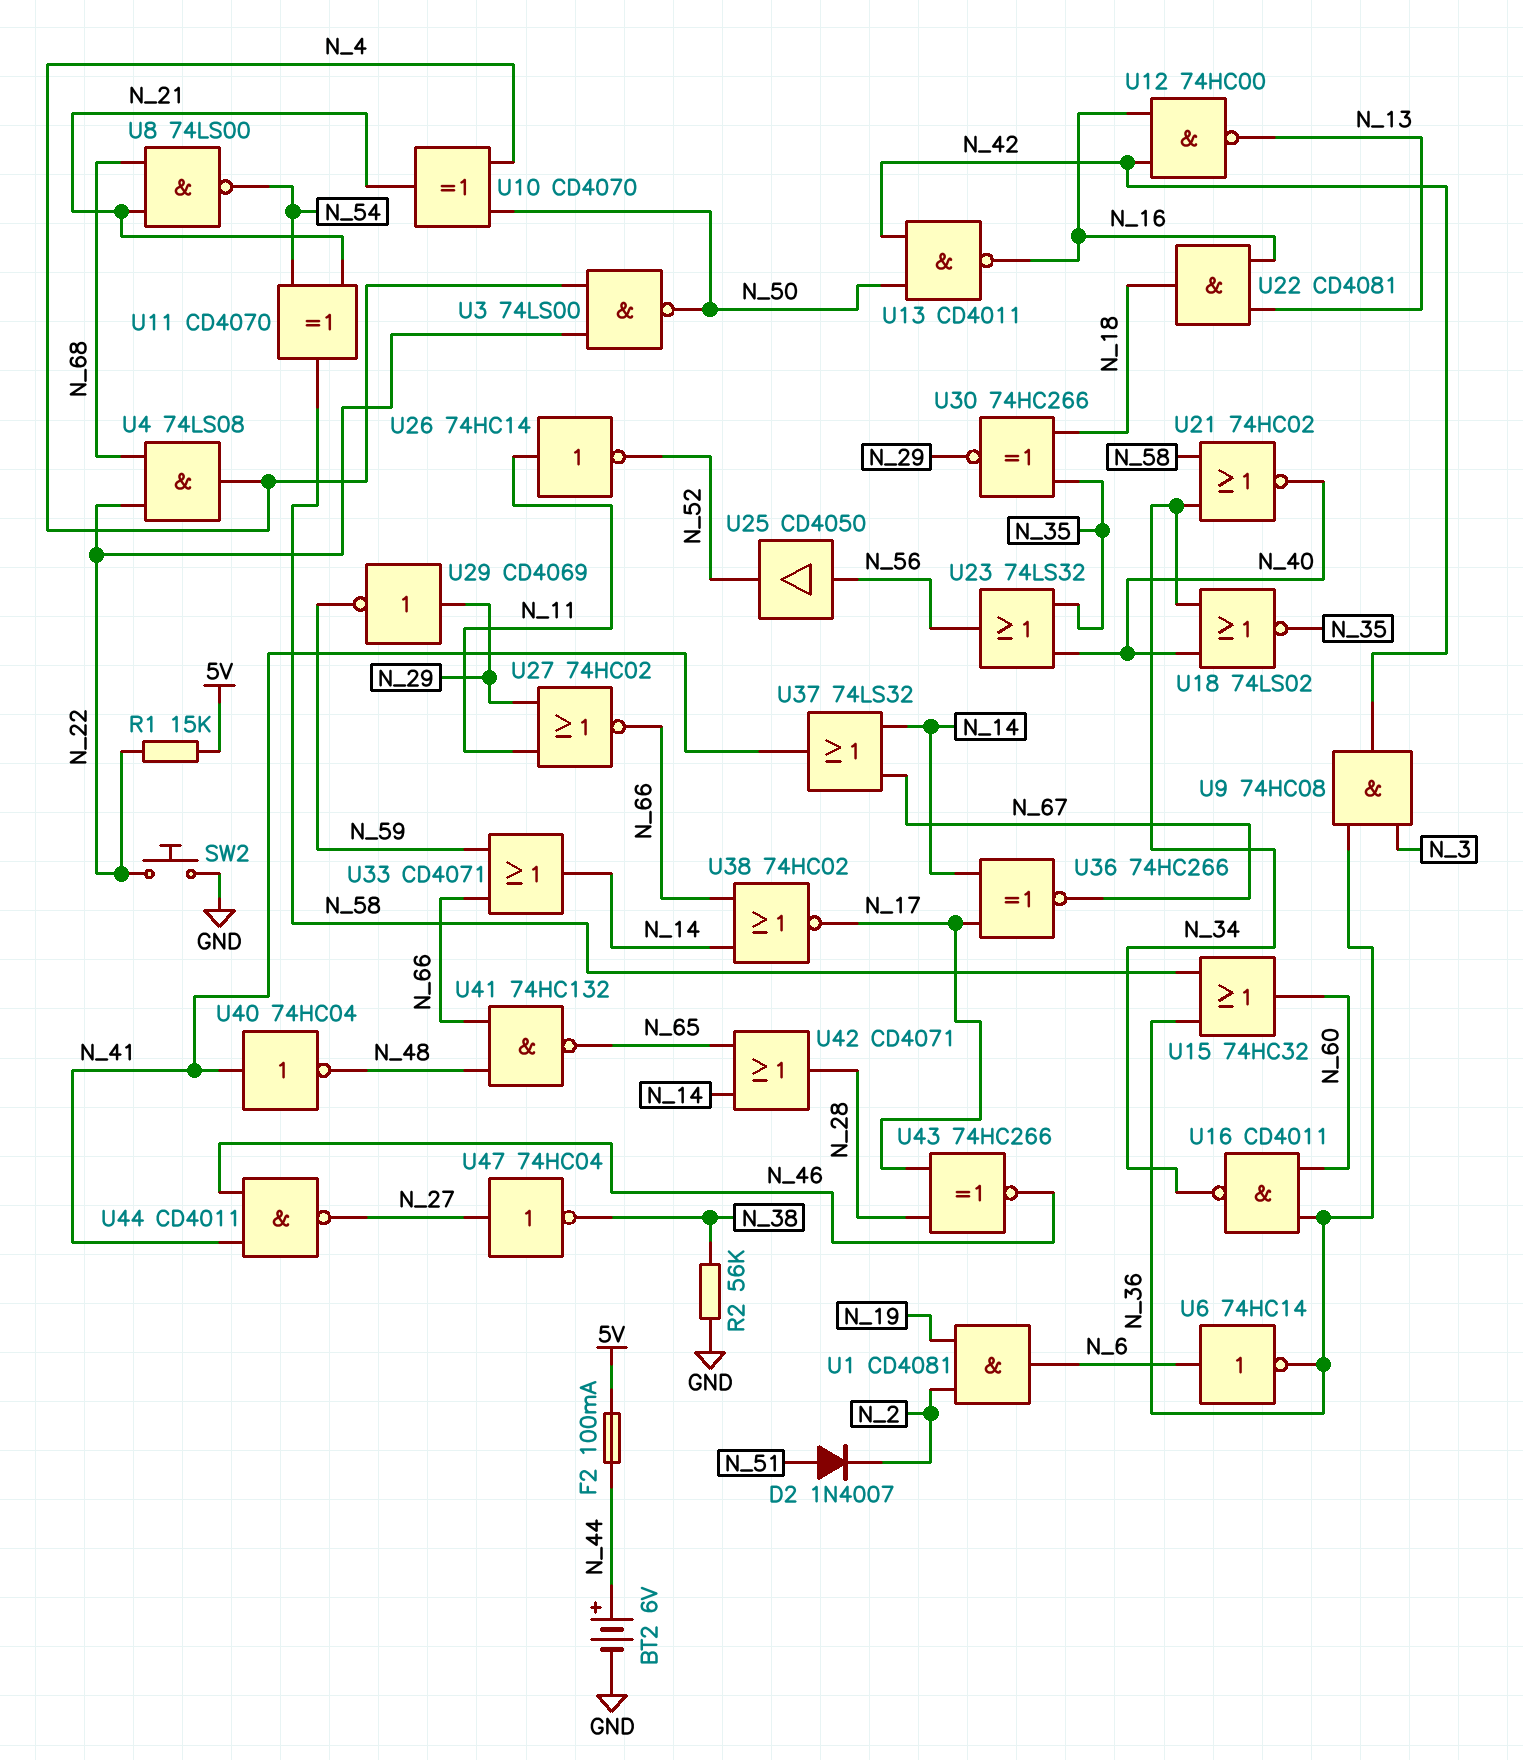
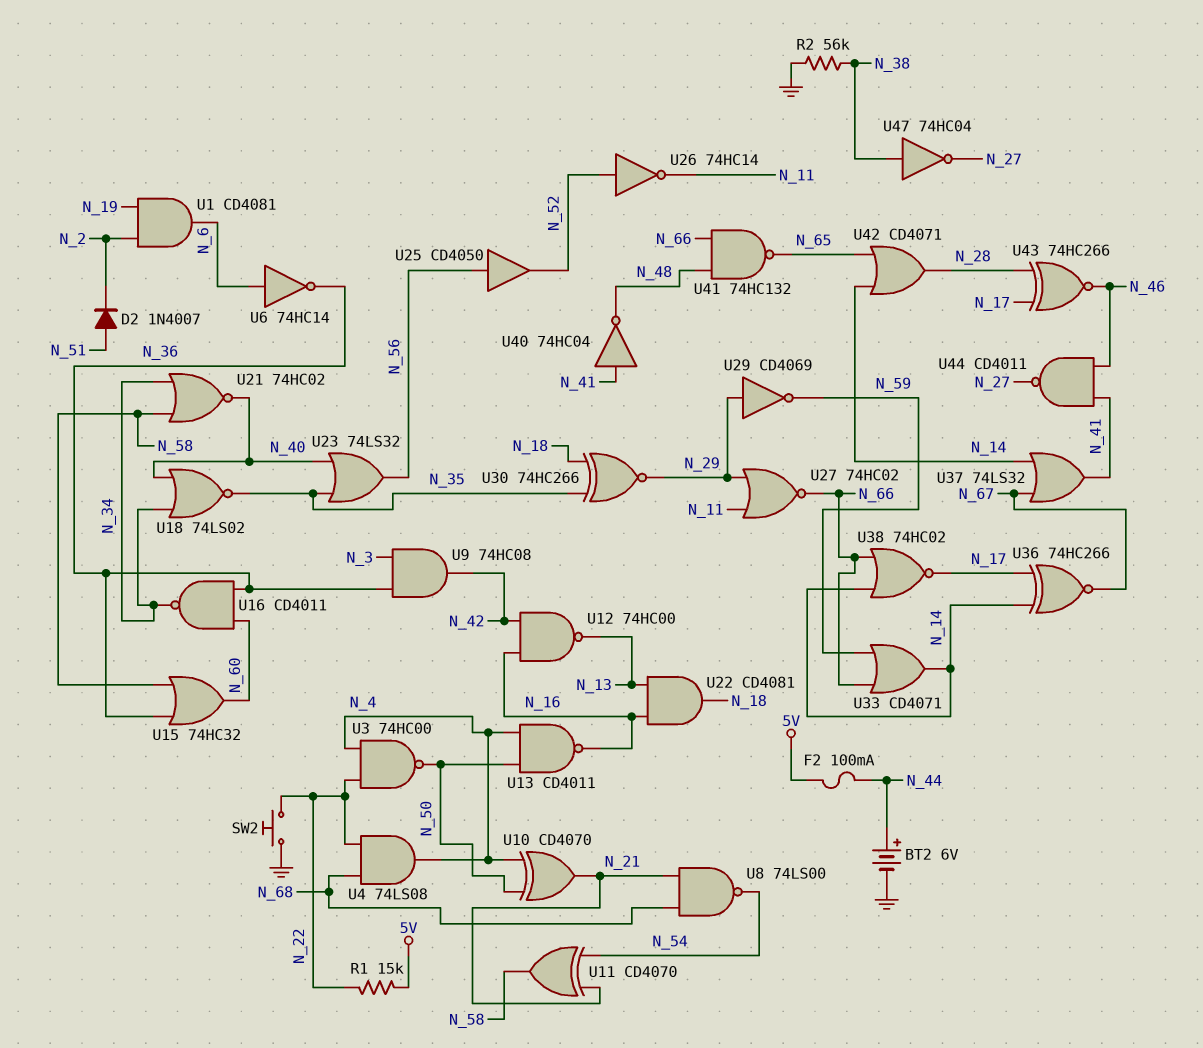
U3: NAND 74LS00 (in N_4, in N_22, out N_50) -> NAND 74HC00 (in N_4, in N_22, out N_50)
U13: NAND CD4011 (in N_42, in N_50, out N_16) -> NAND CD4011 (in N_4, in N_50, out N_16)
U26: NOT 74HC14 (in N_11, out N_52) -> NOT 74HC14 (in N_52, out N_11)
U47: NOT 74HC04 (in N_27, out N_38) -> NOT 74HC04 (in N_38, out N_27)

